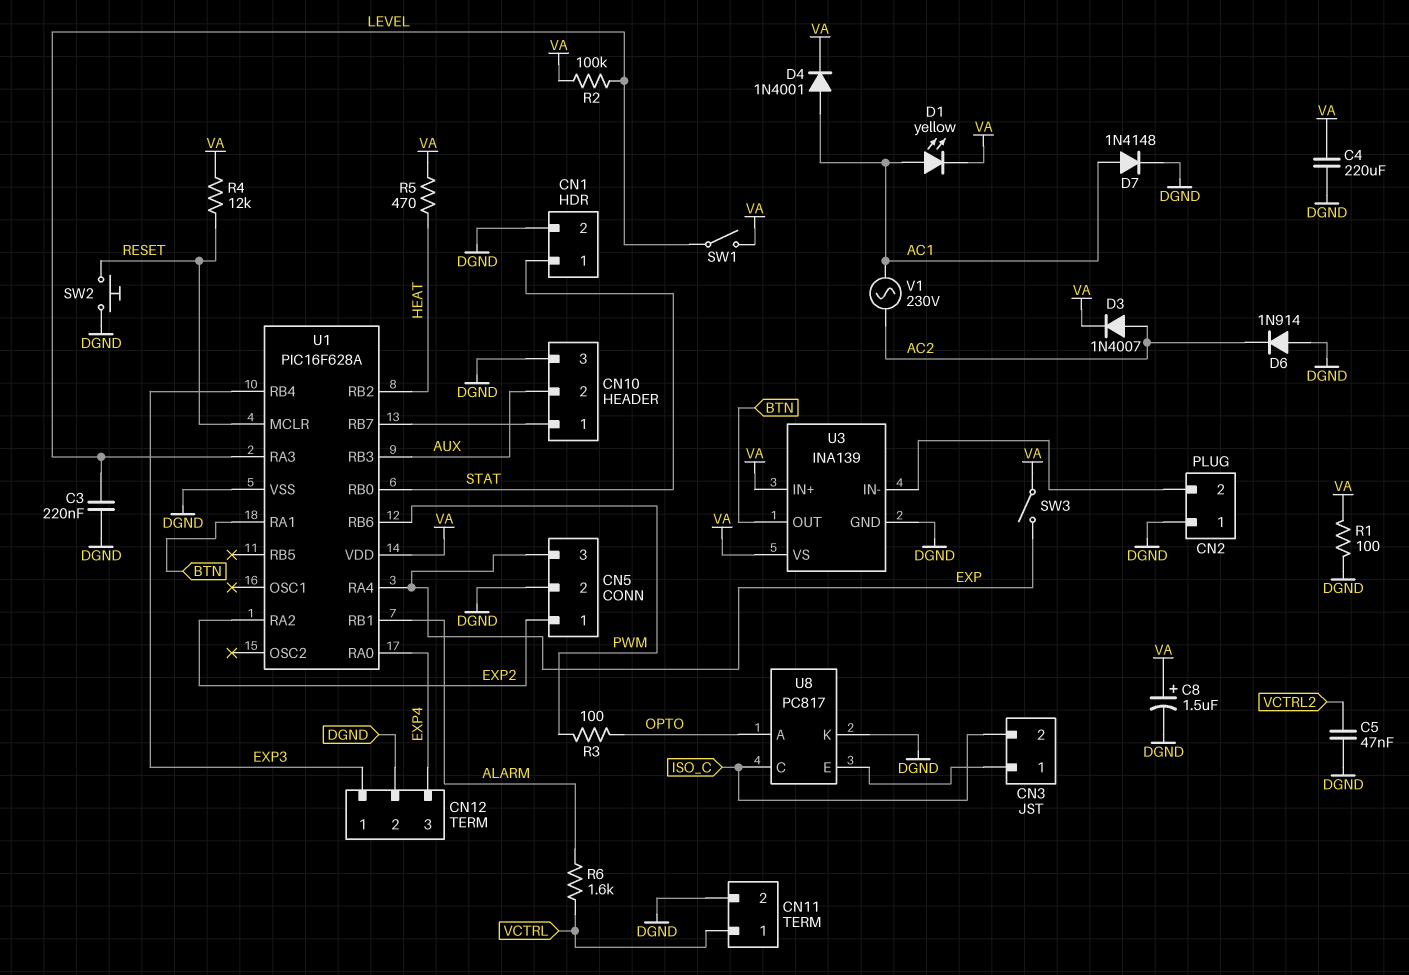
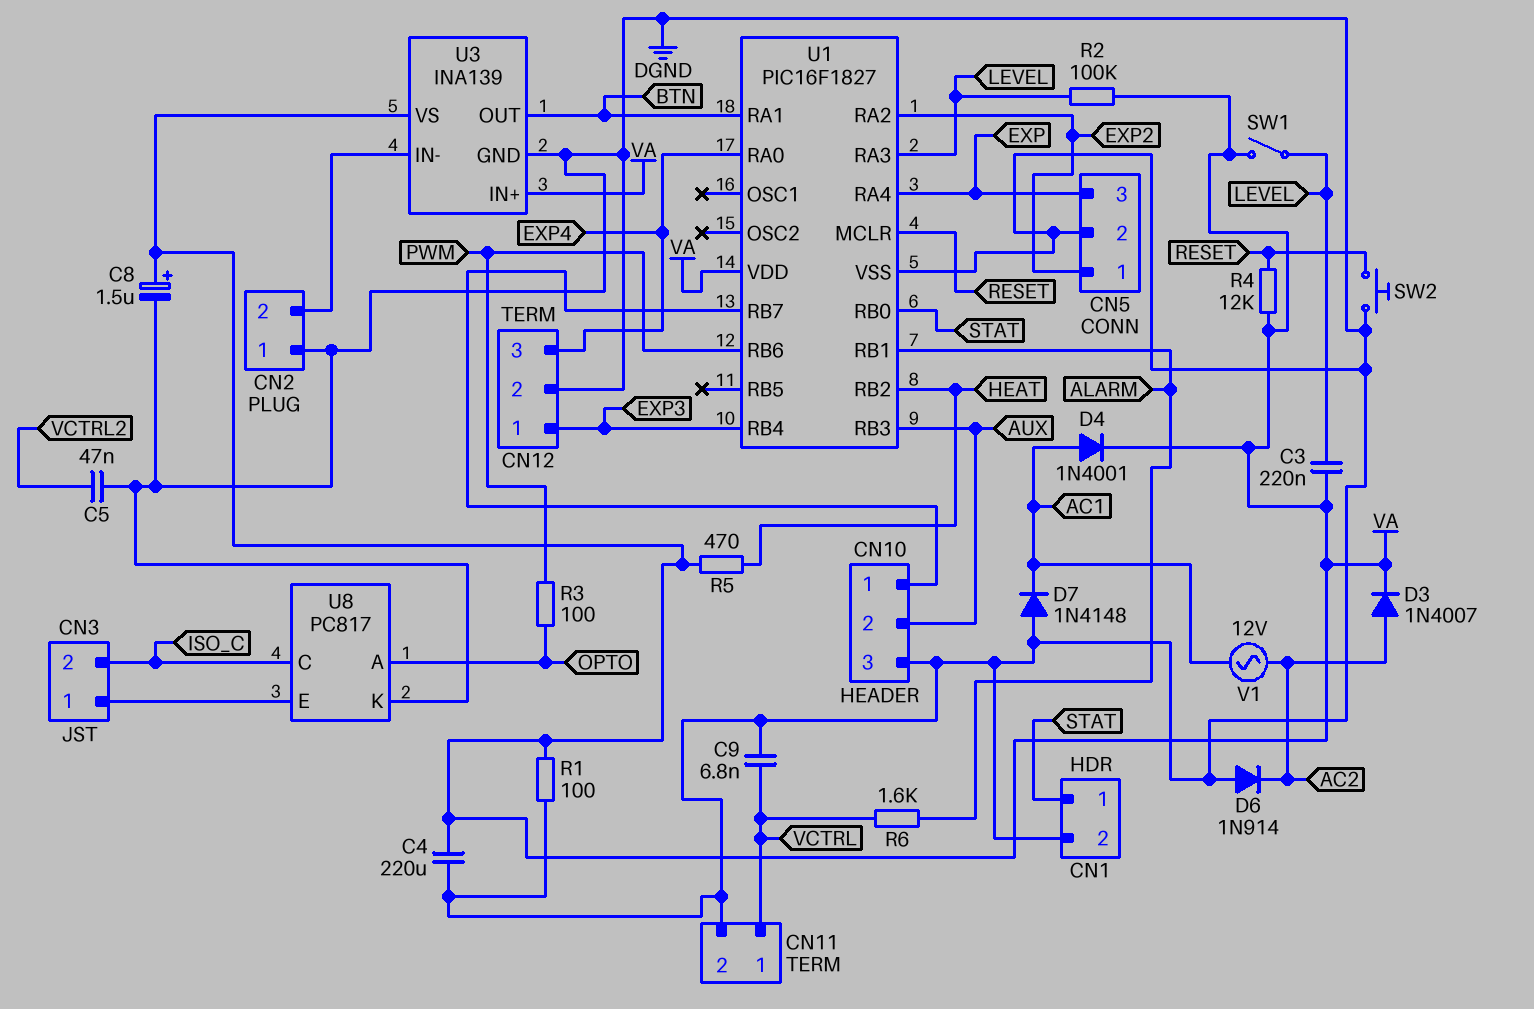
C3: 220nF (DGND, LEVEL) -> 220nF (LEVEL, VA)
C9: none -> 6.8nF (DGND, VCTRL)
D1: LED yellow (A AC1, K VA) -> none
D7: diode 1N4148 (A AC1, K DGND) -> diode 1N4148 (A DGND, K AC1)
SW3: switch (EXP, VA) -> none
U1: PIC16F628A -> PIC16F1827
V1: AC 230V (AC1, AC2) -> AC 12V (AC1, AC2)

